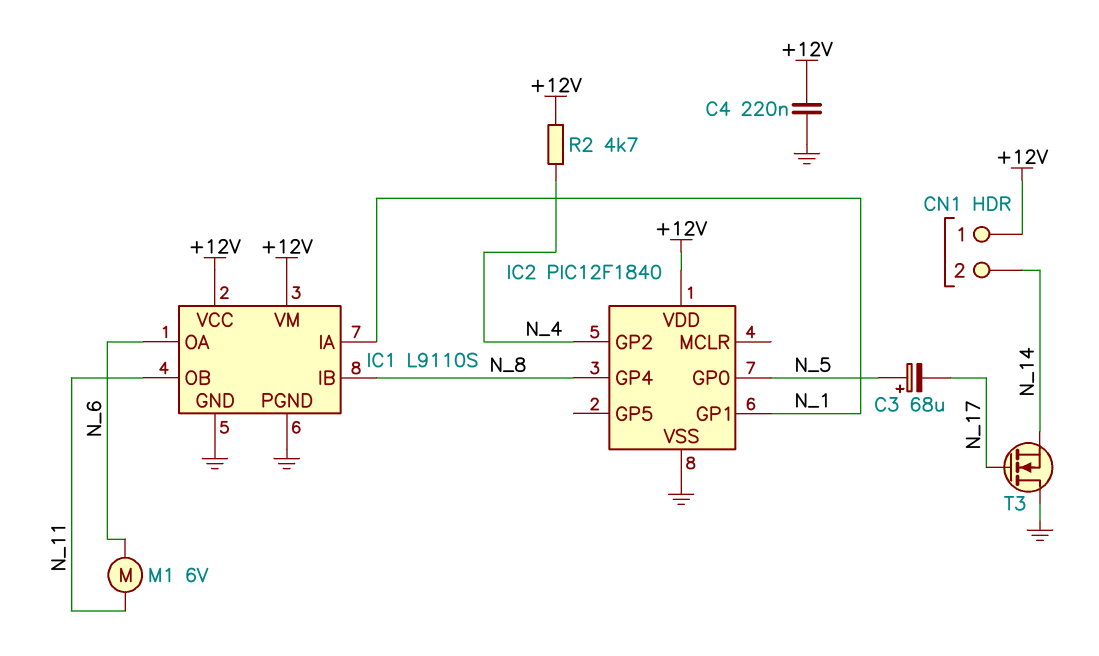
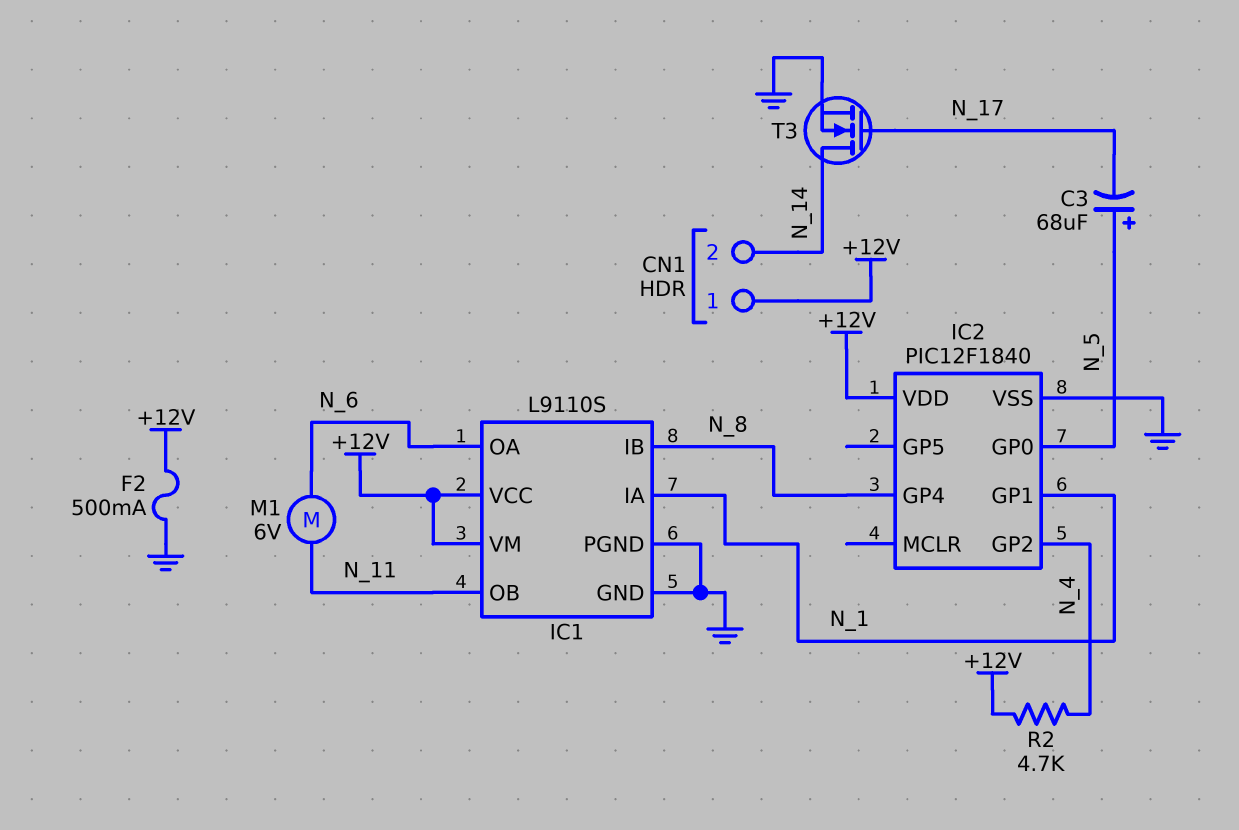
C4: 220nF (+12V, GND) -> none
F2: none -> 500mA (+12V, GND)
T3: NMOS (G N_17, D GND, S N_14) -> NMOS (G N_17, D N_14, S GND)

